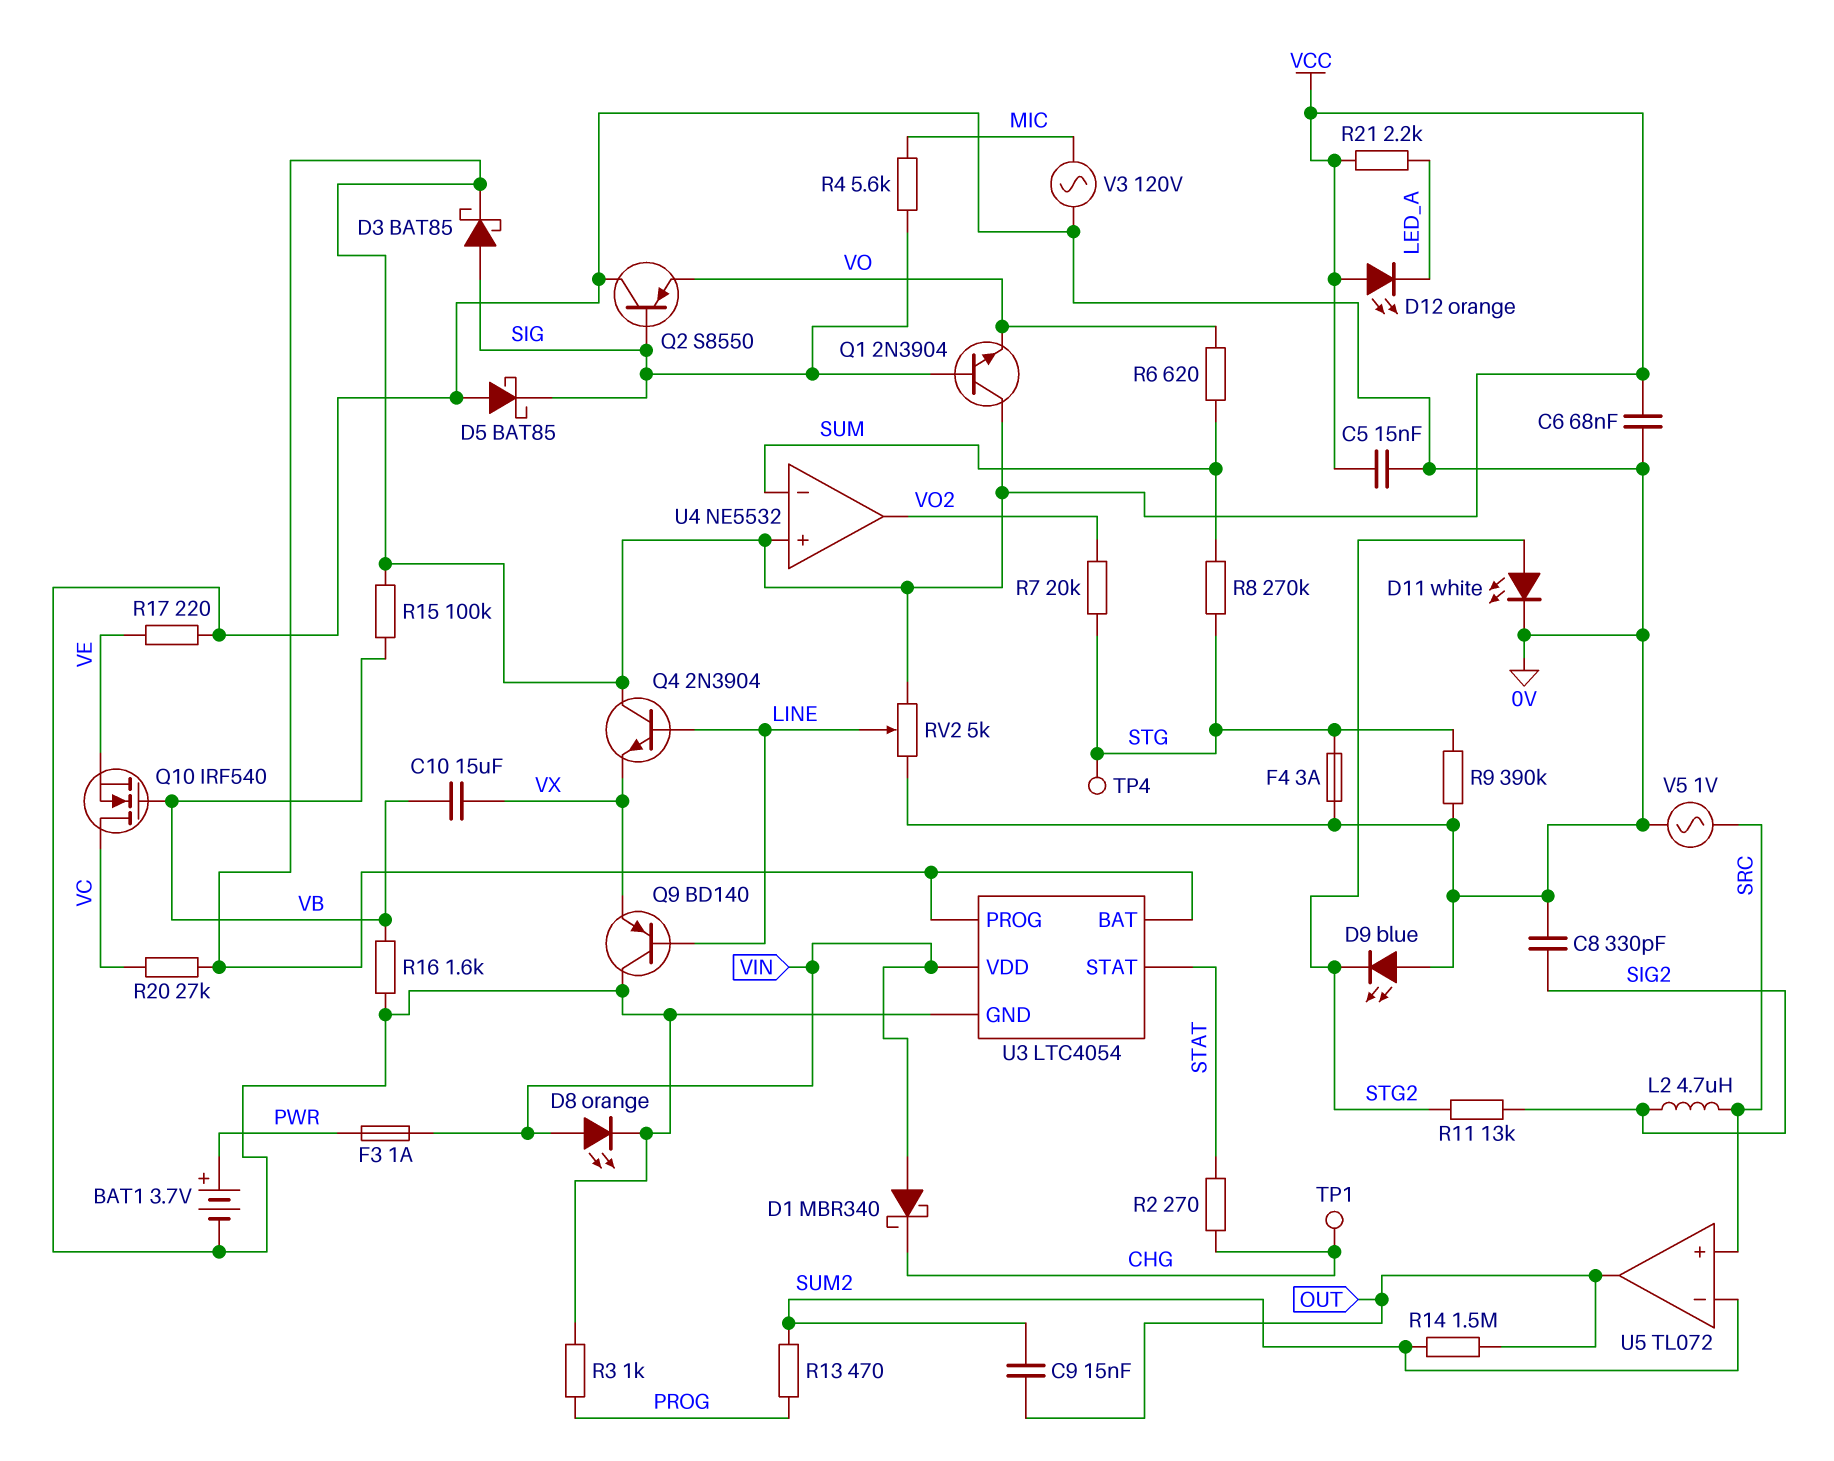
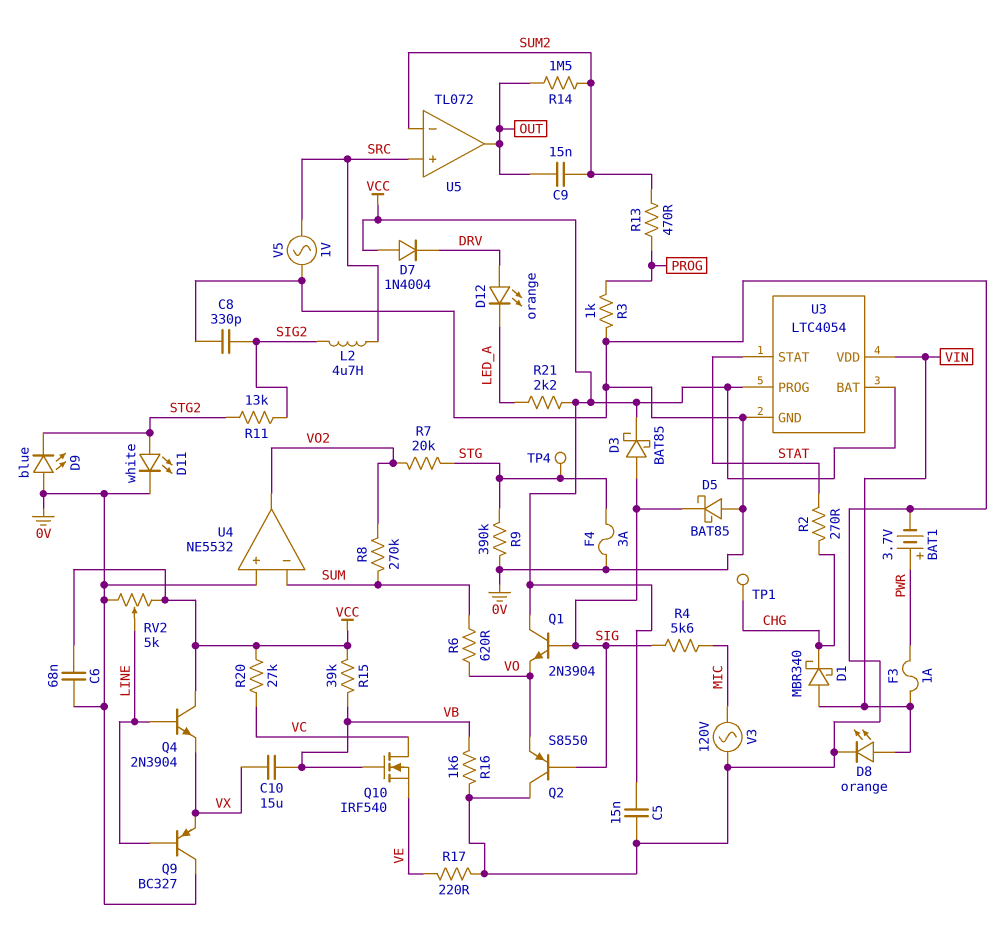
D7: none -> diode 1N4004 (A VCC, K DRV)
D12: LED orange (A VCC, K LED_A) -> LED orange (A DRV, K LED_A)
Q9: PNP BD140 (B LINE, C 0V, E VX) -> PNP BC327 (B LINE, C 0V, E VX)
R8: 270k (STG, SUM) -> 270k (SUM, VO2)
R15: 100k (VB, VCC) -> 39k (VB, VCC)
U4 pin in+: VCC -> 0V

